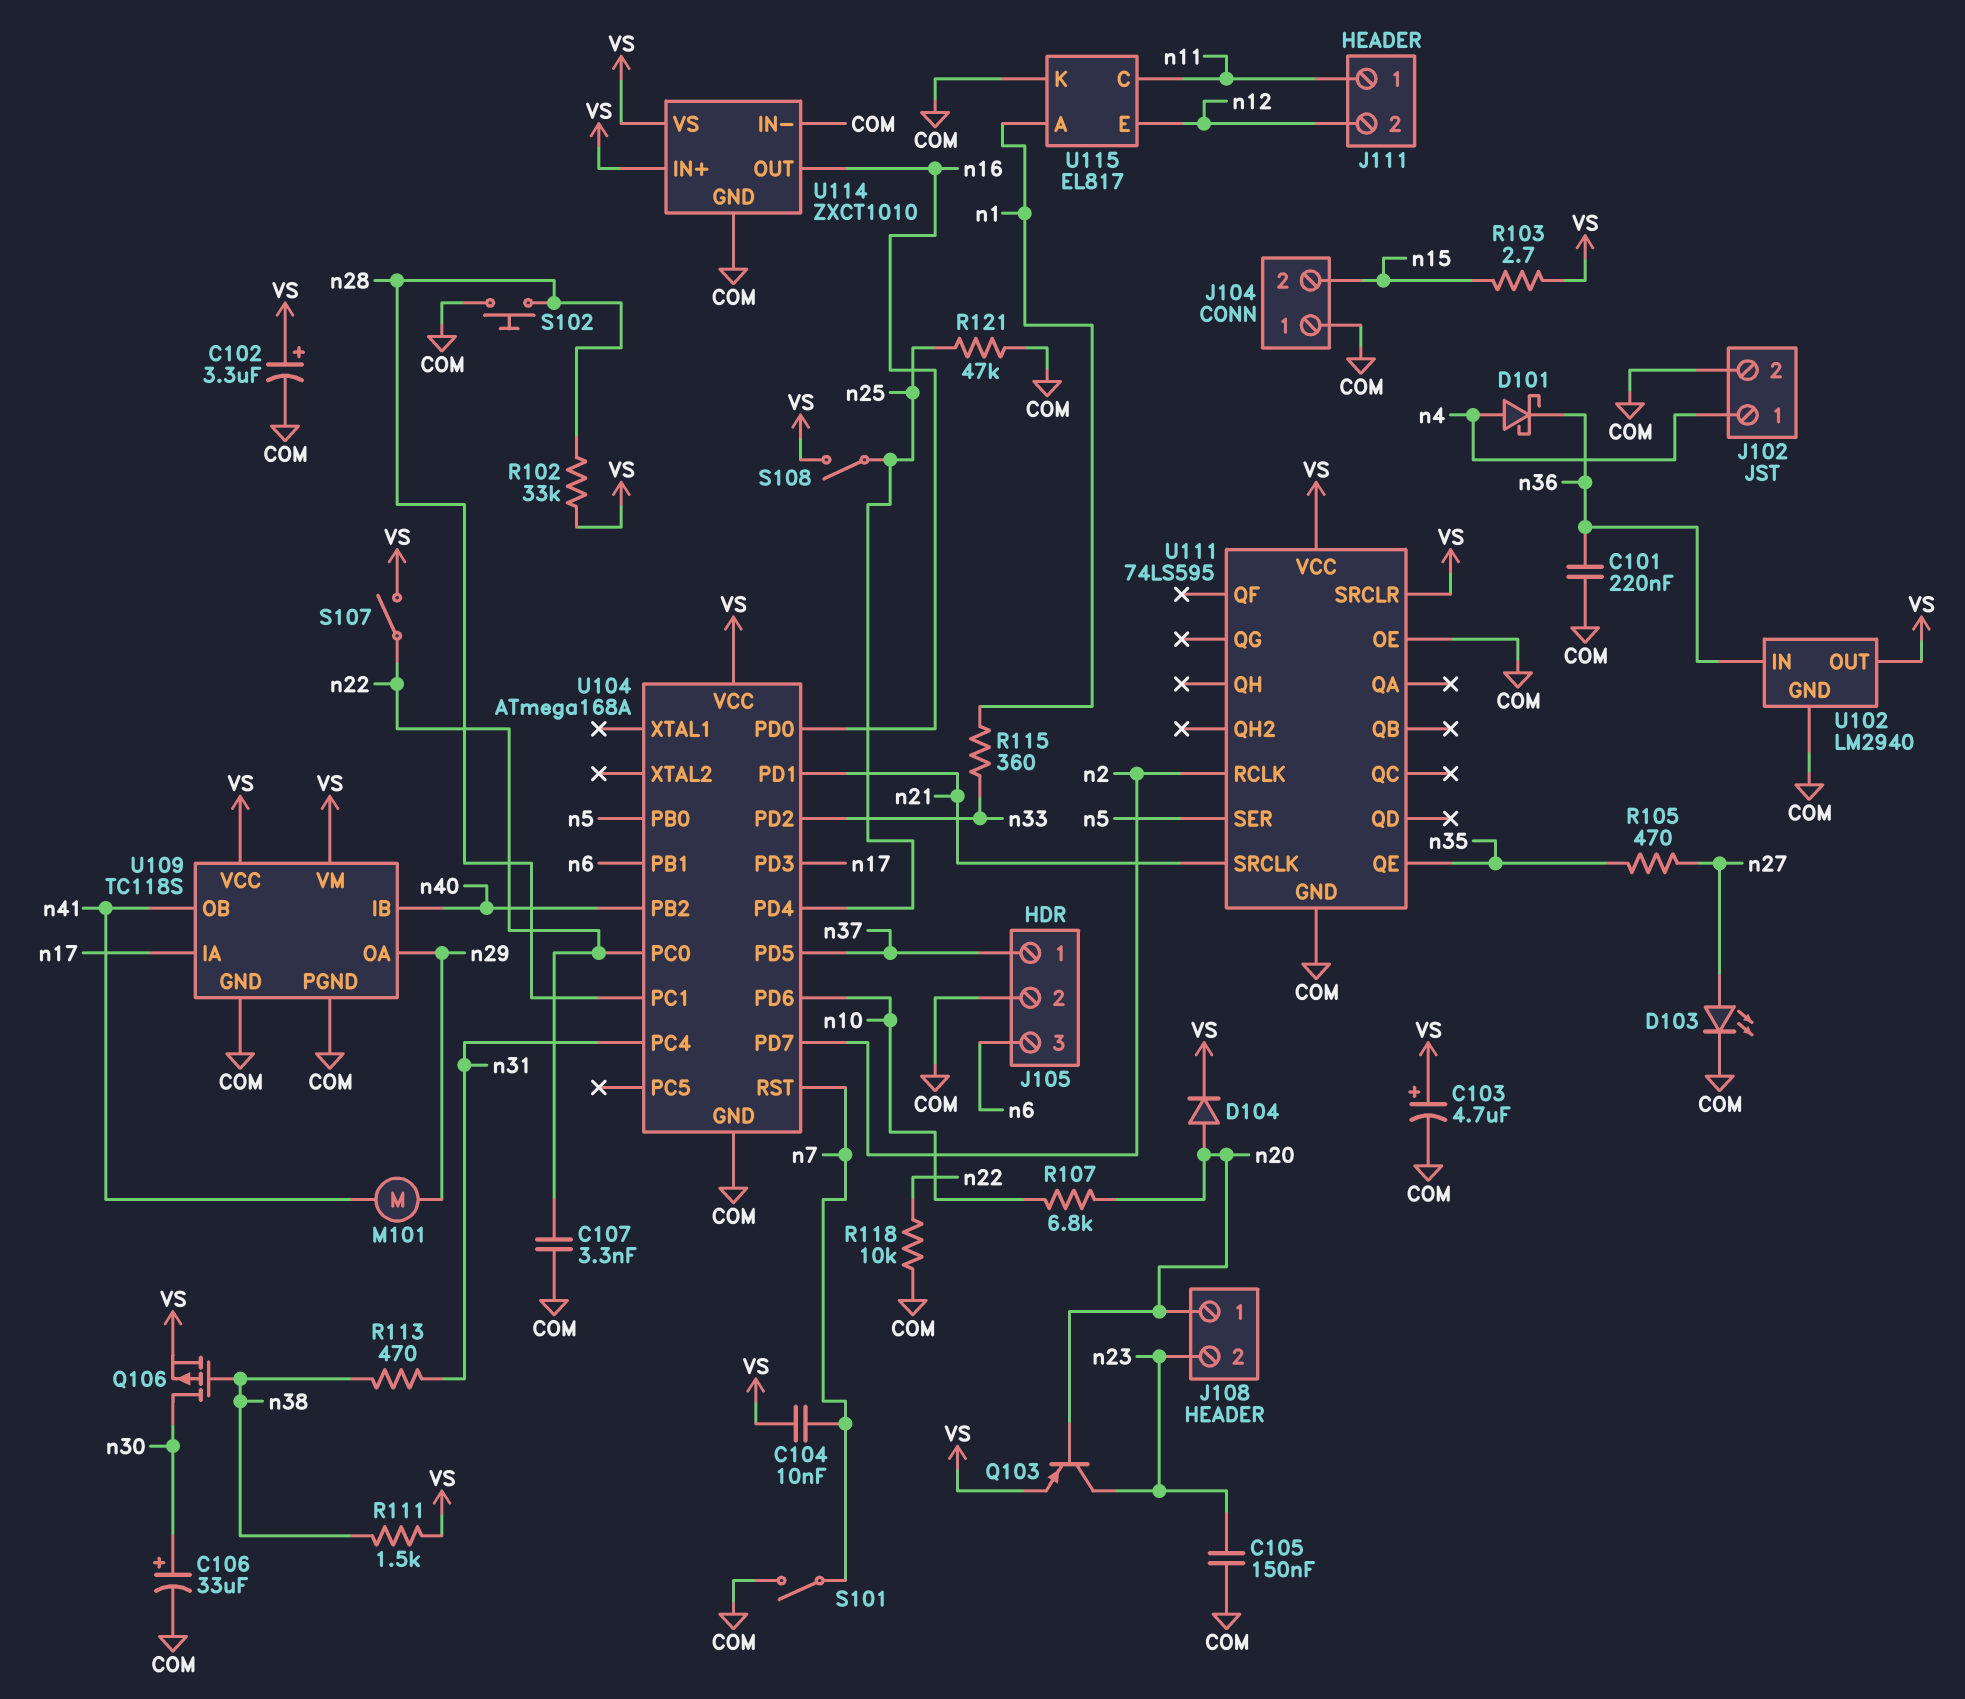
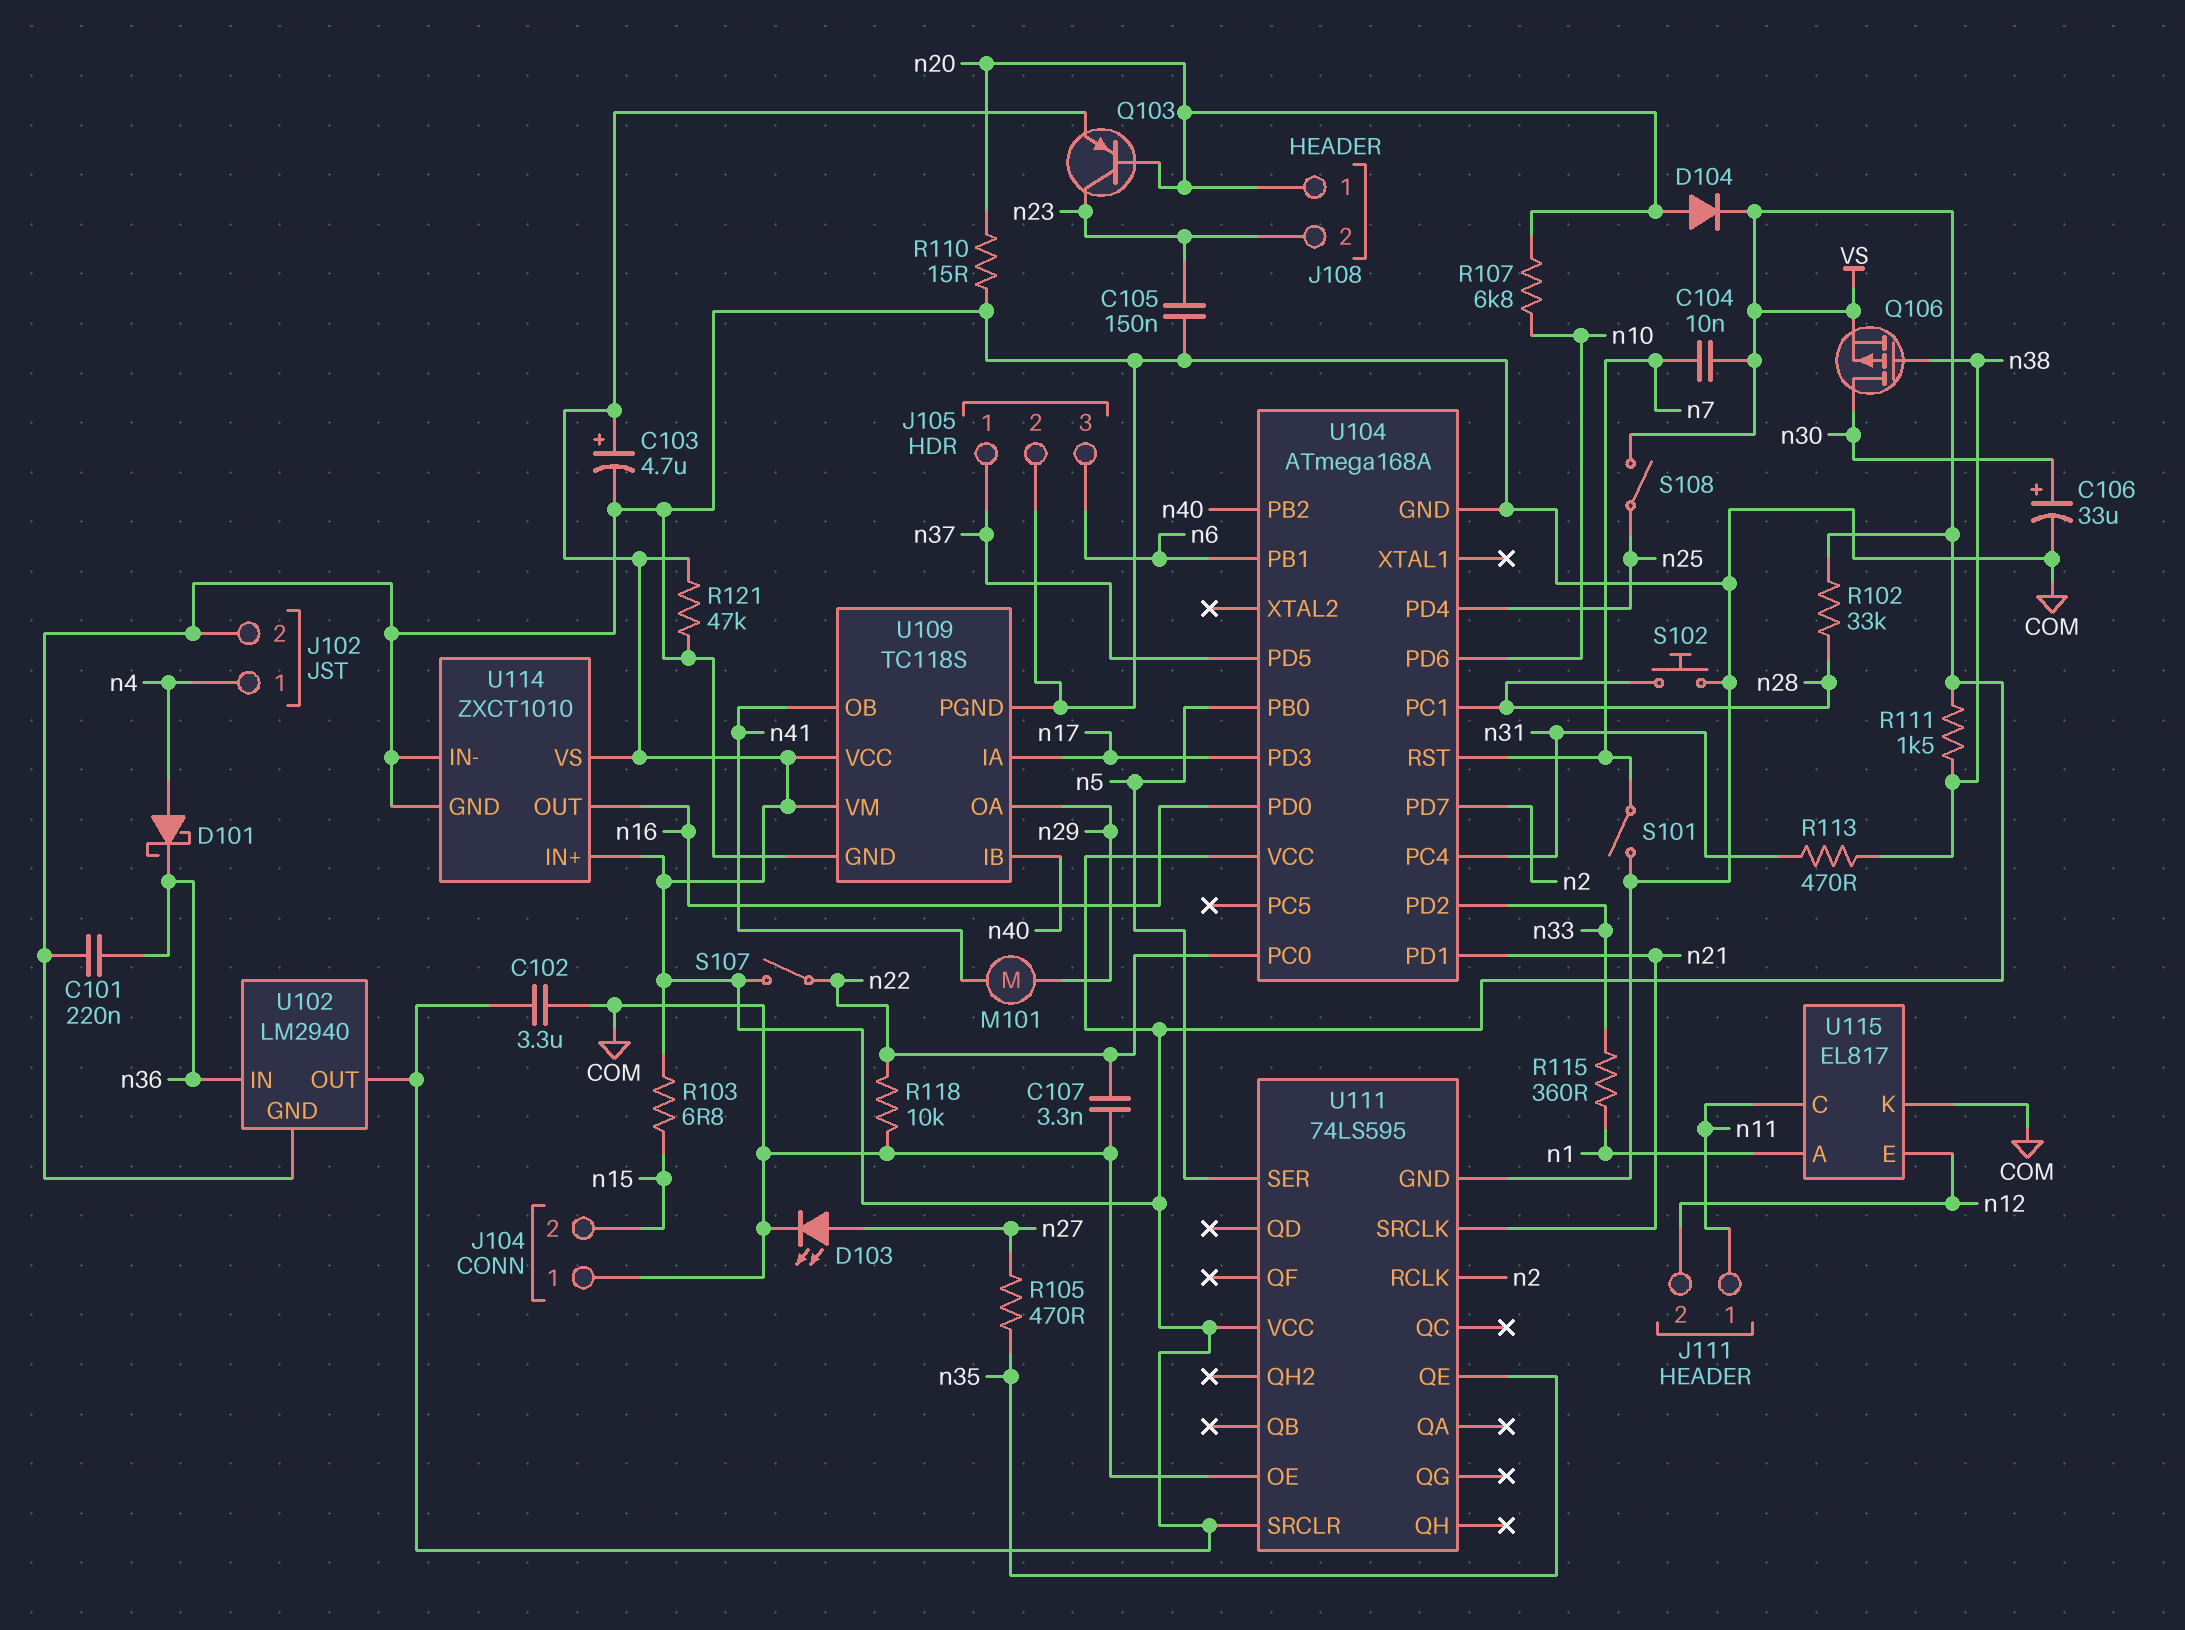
C102: 3.3uF (plus VS, minus COM) -> 3.3uF (COM, VS)
R103: 2.7 (VS, n15) -> 6.8 (VS, n15)
R110: none -> 15 (COM, n20)
R121: 47k (COM, n25) -> 47k (COM, VS)

